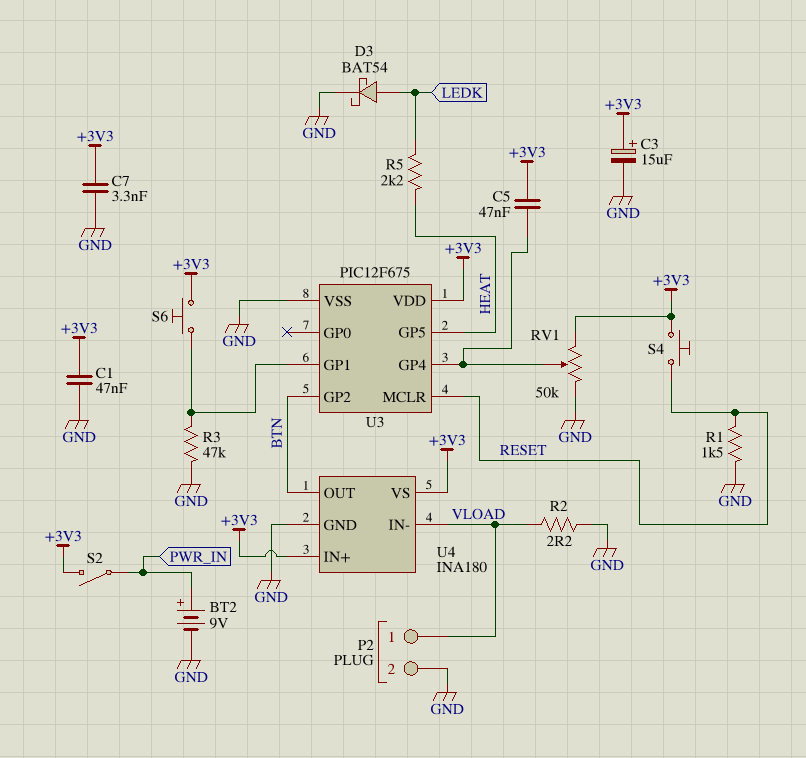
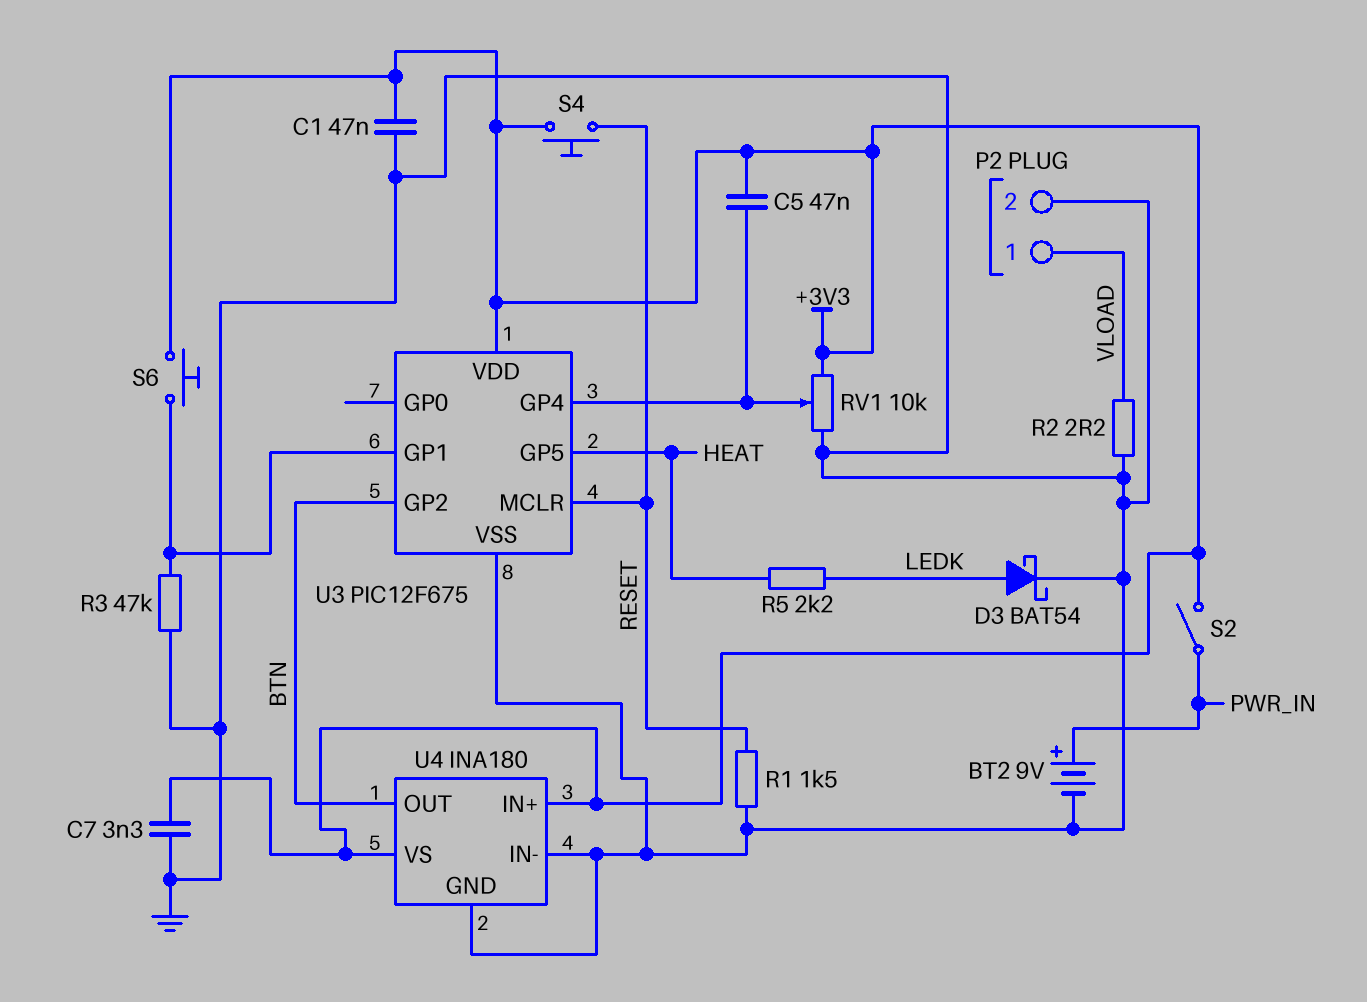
C3: 15uF (plus +3V3, minus GND) -> none
RV1: 50k (+3V3, GND, wiper U3/GP4) -> 10k (+3V3, GND, wiper U3/GP4)
U4 pin IN-: VLOAD -> GND

